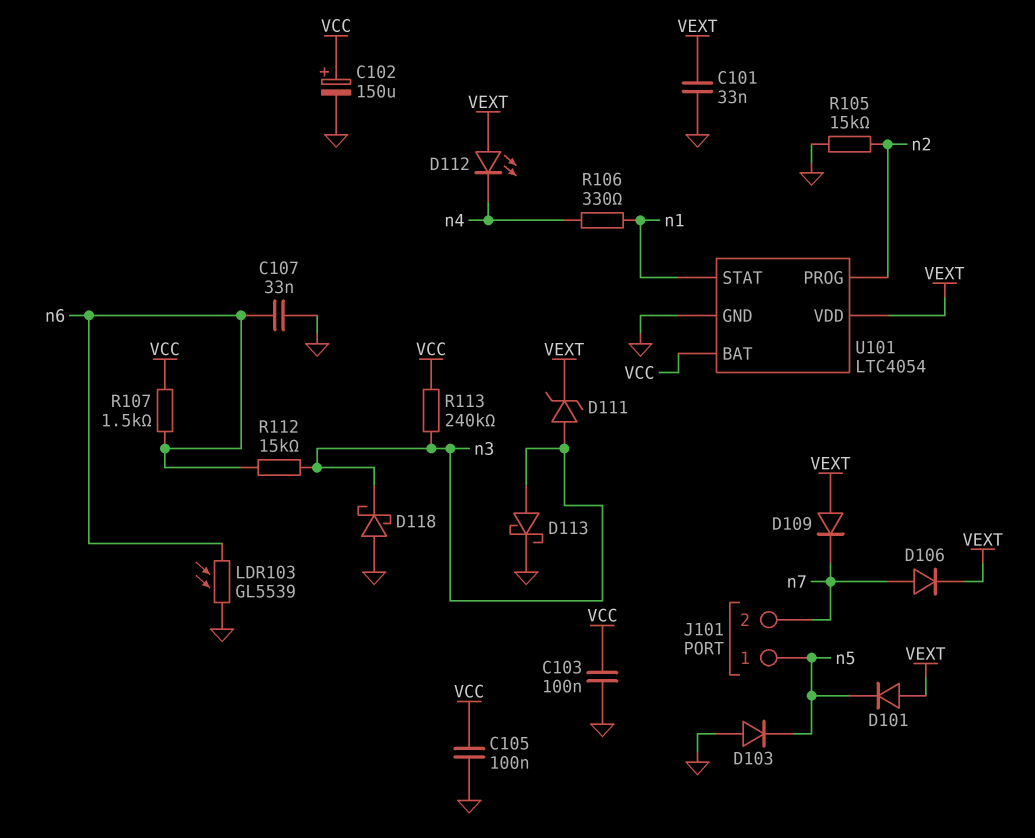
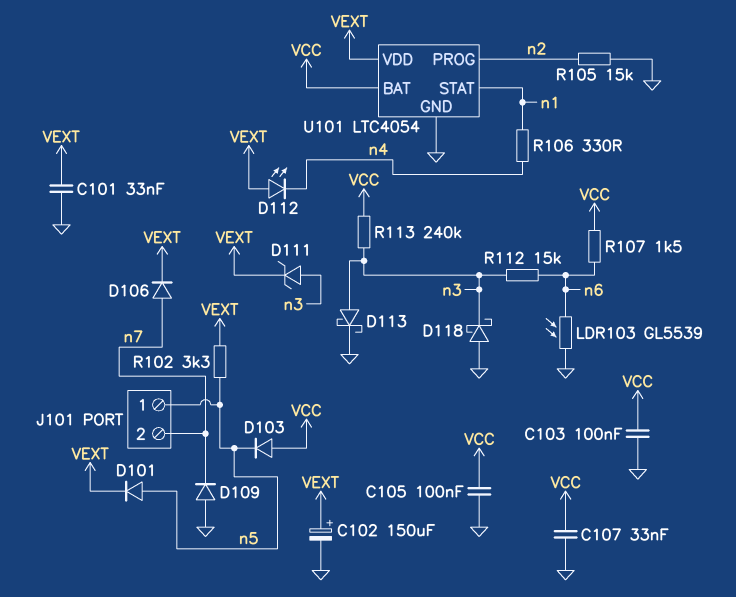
C102: 150uF (plus VCC, minus GND) -> 150uF (plus VEXT, minus GND)
C107: 33nF (GND, n6) -> 33nF (GND, VCC)
D101: diode (A VEXT, K n5) -> diode (A n5, K VEXT)
D103: diode (A GND, K n5) -> diode (A VCC, K n5)
D109: diode (A VEXT, K n7) -> diode (A GND, K n7)
R102: none -> 3.3k (VEXT, n5)

